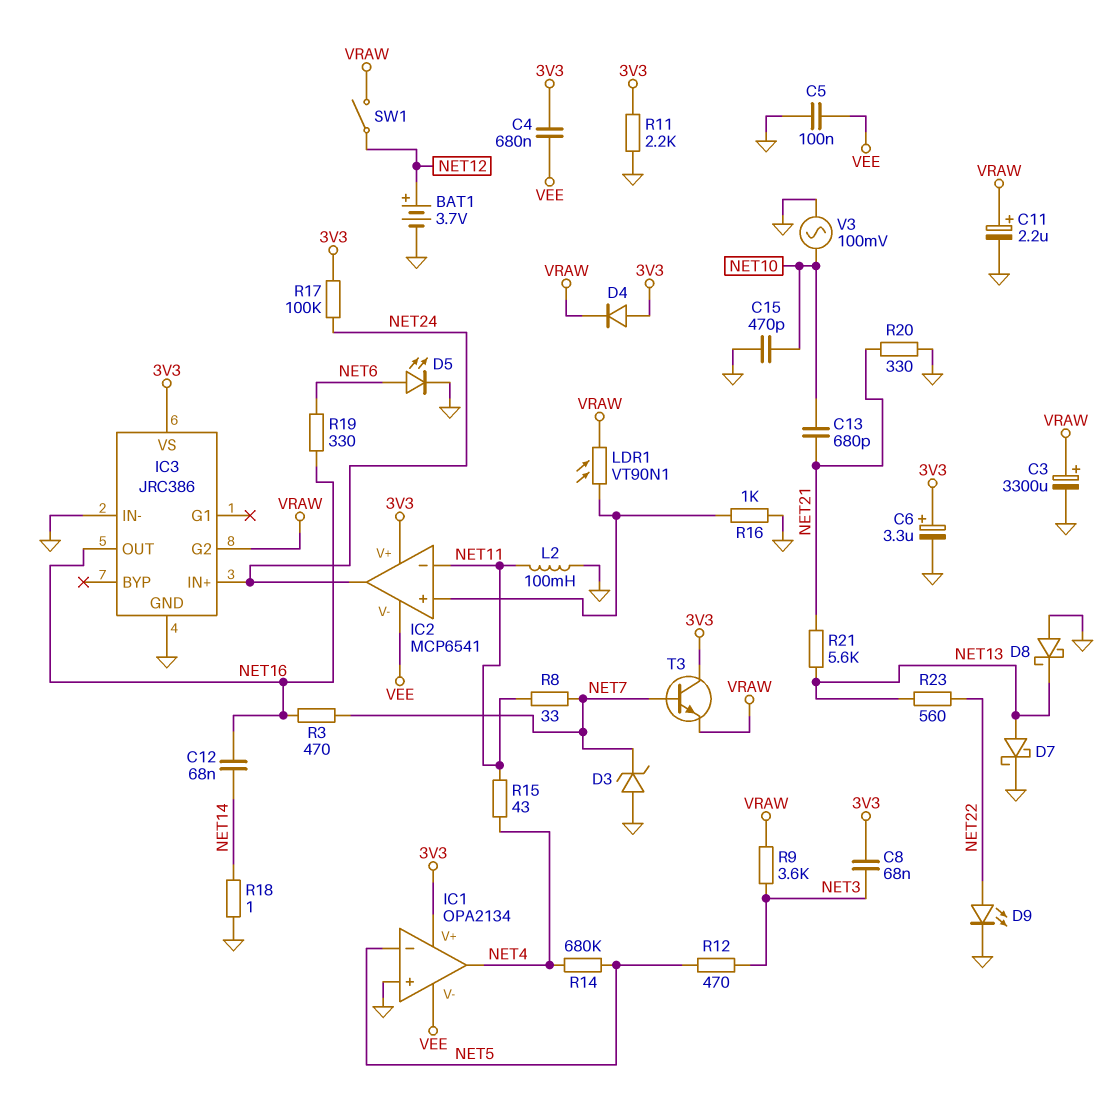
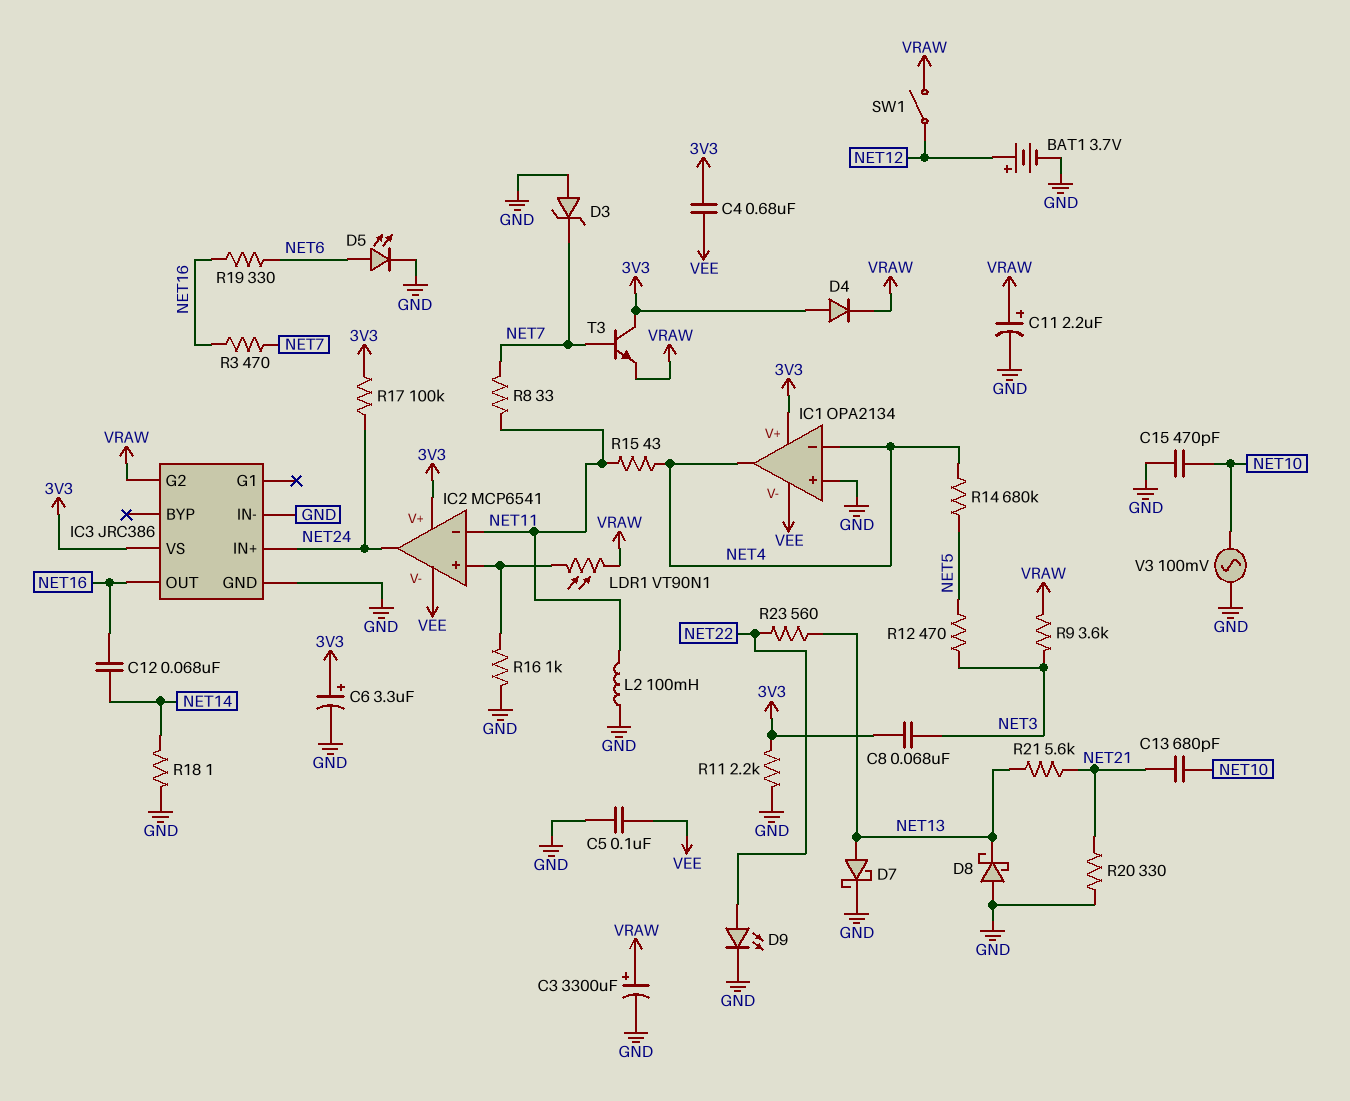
IC1 pin in-: NET5 -> NET4

